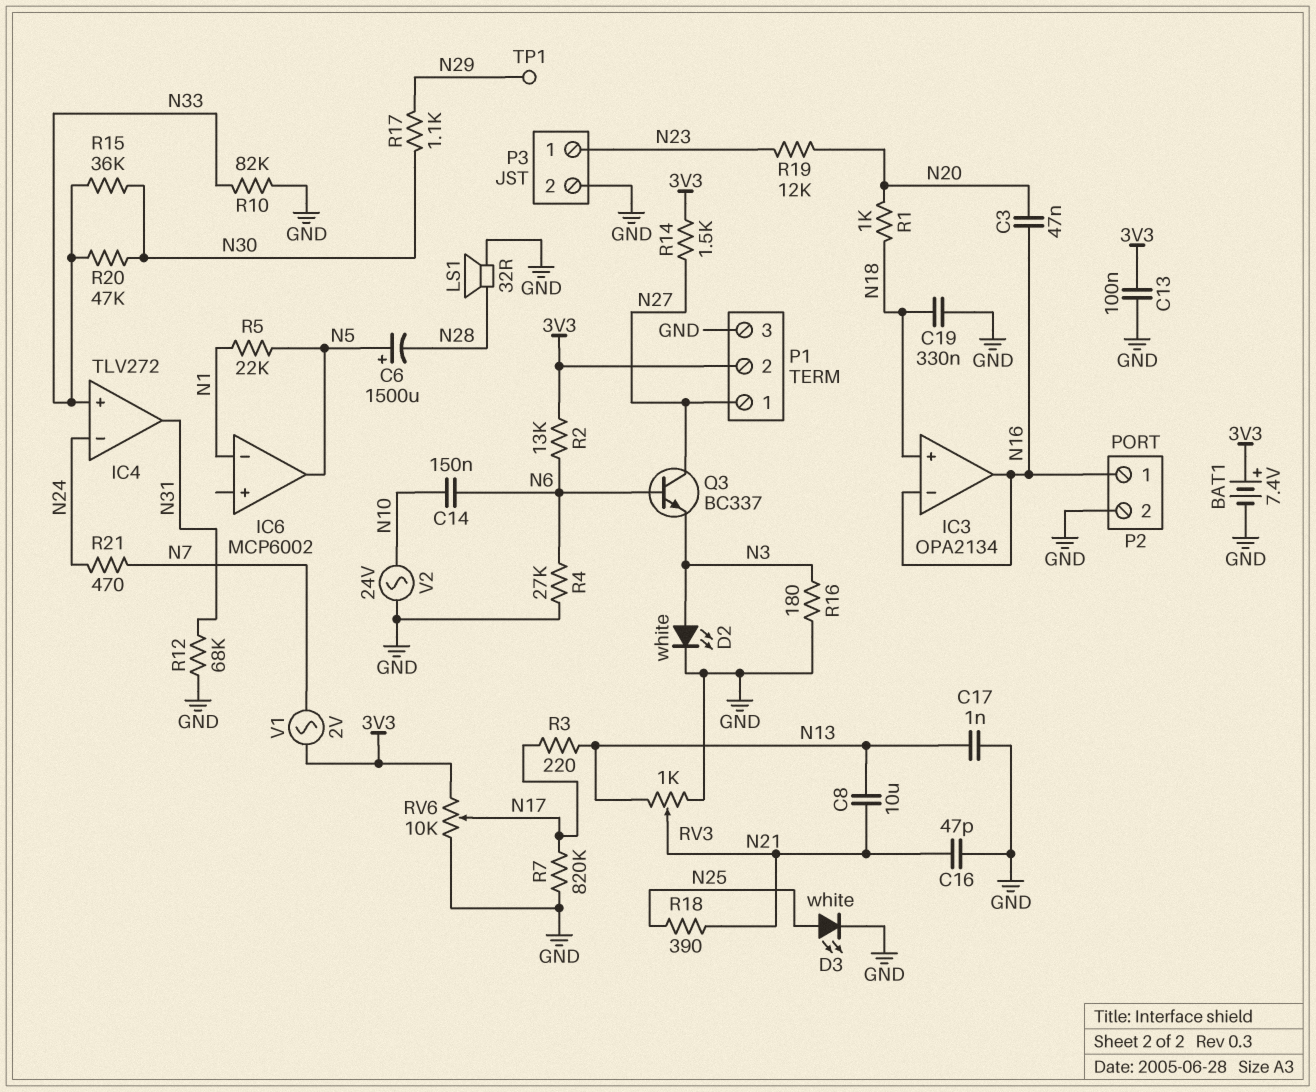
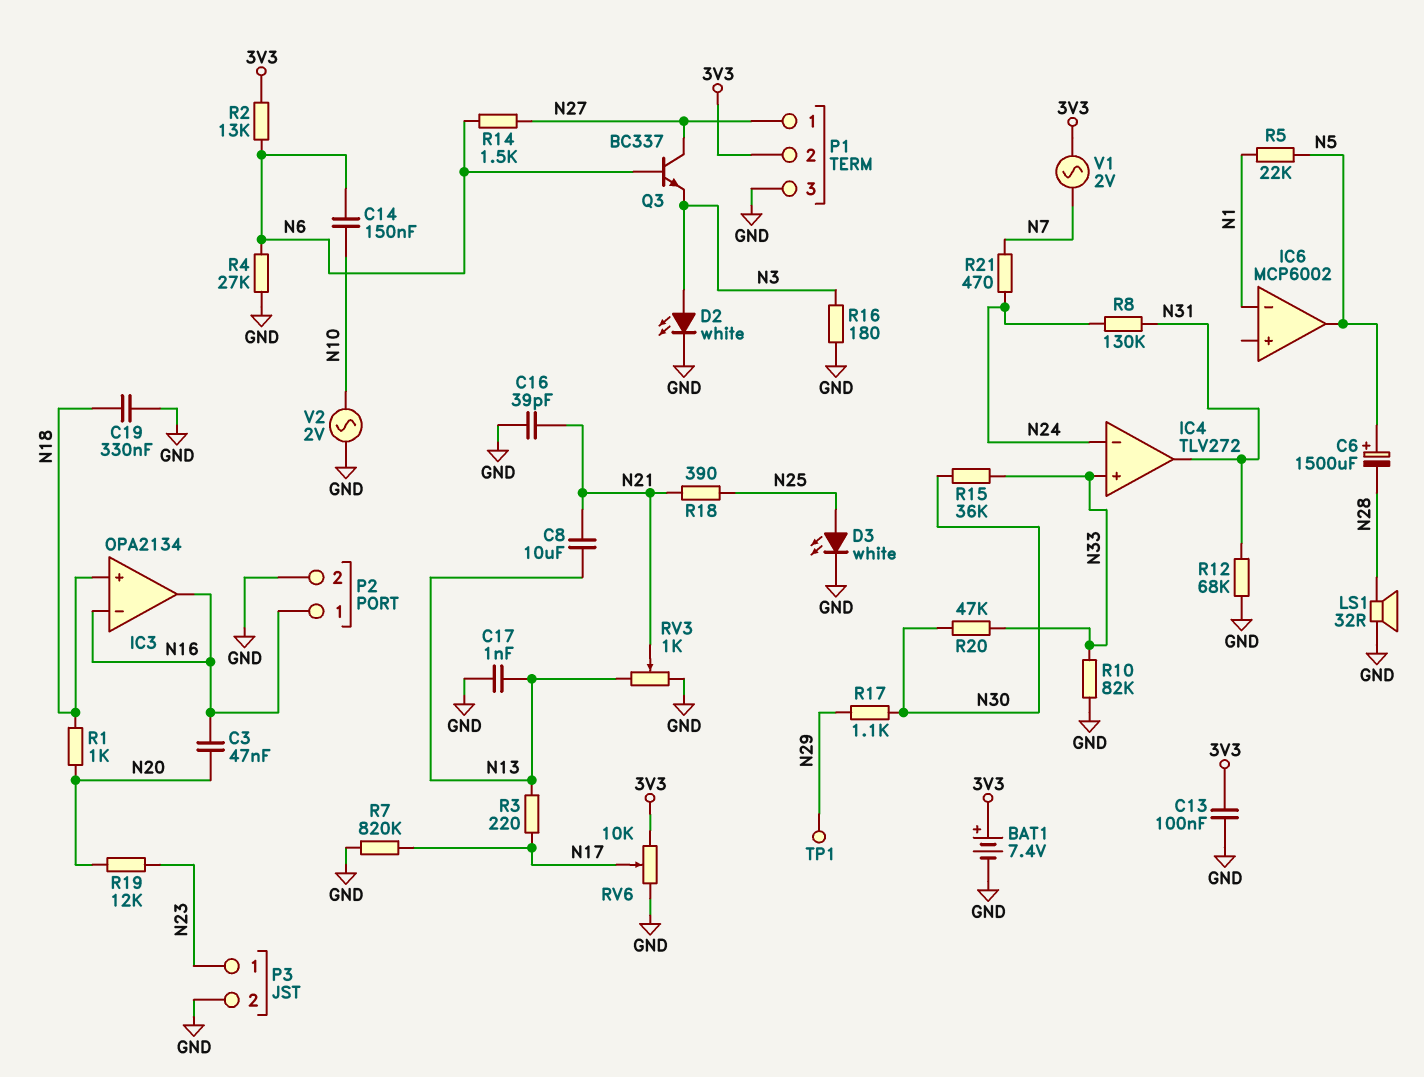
C16: 47pF (GND, N21) -> 39pF (GND, N21)
R8: none -> 130k (N24, N31)
R14: 1.5k (3V3, N27) -> 1.5k (N6, N27)
V2: AC 24V (GND, N10) -> AC 2V (GND, N10)

